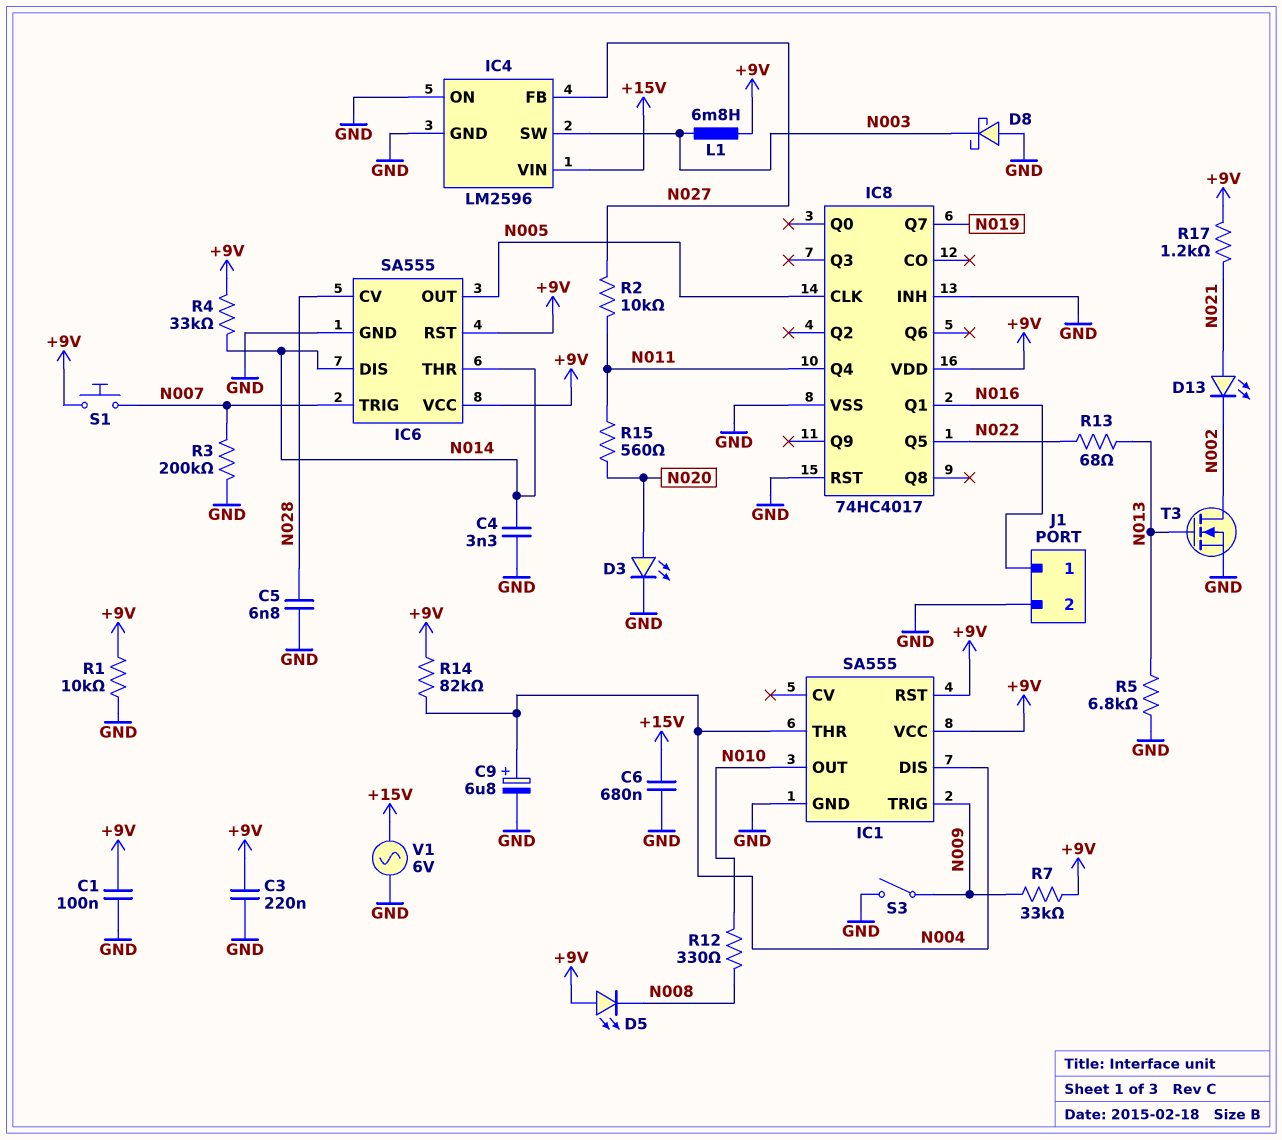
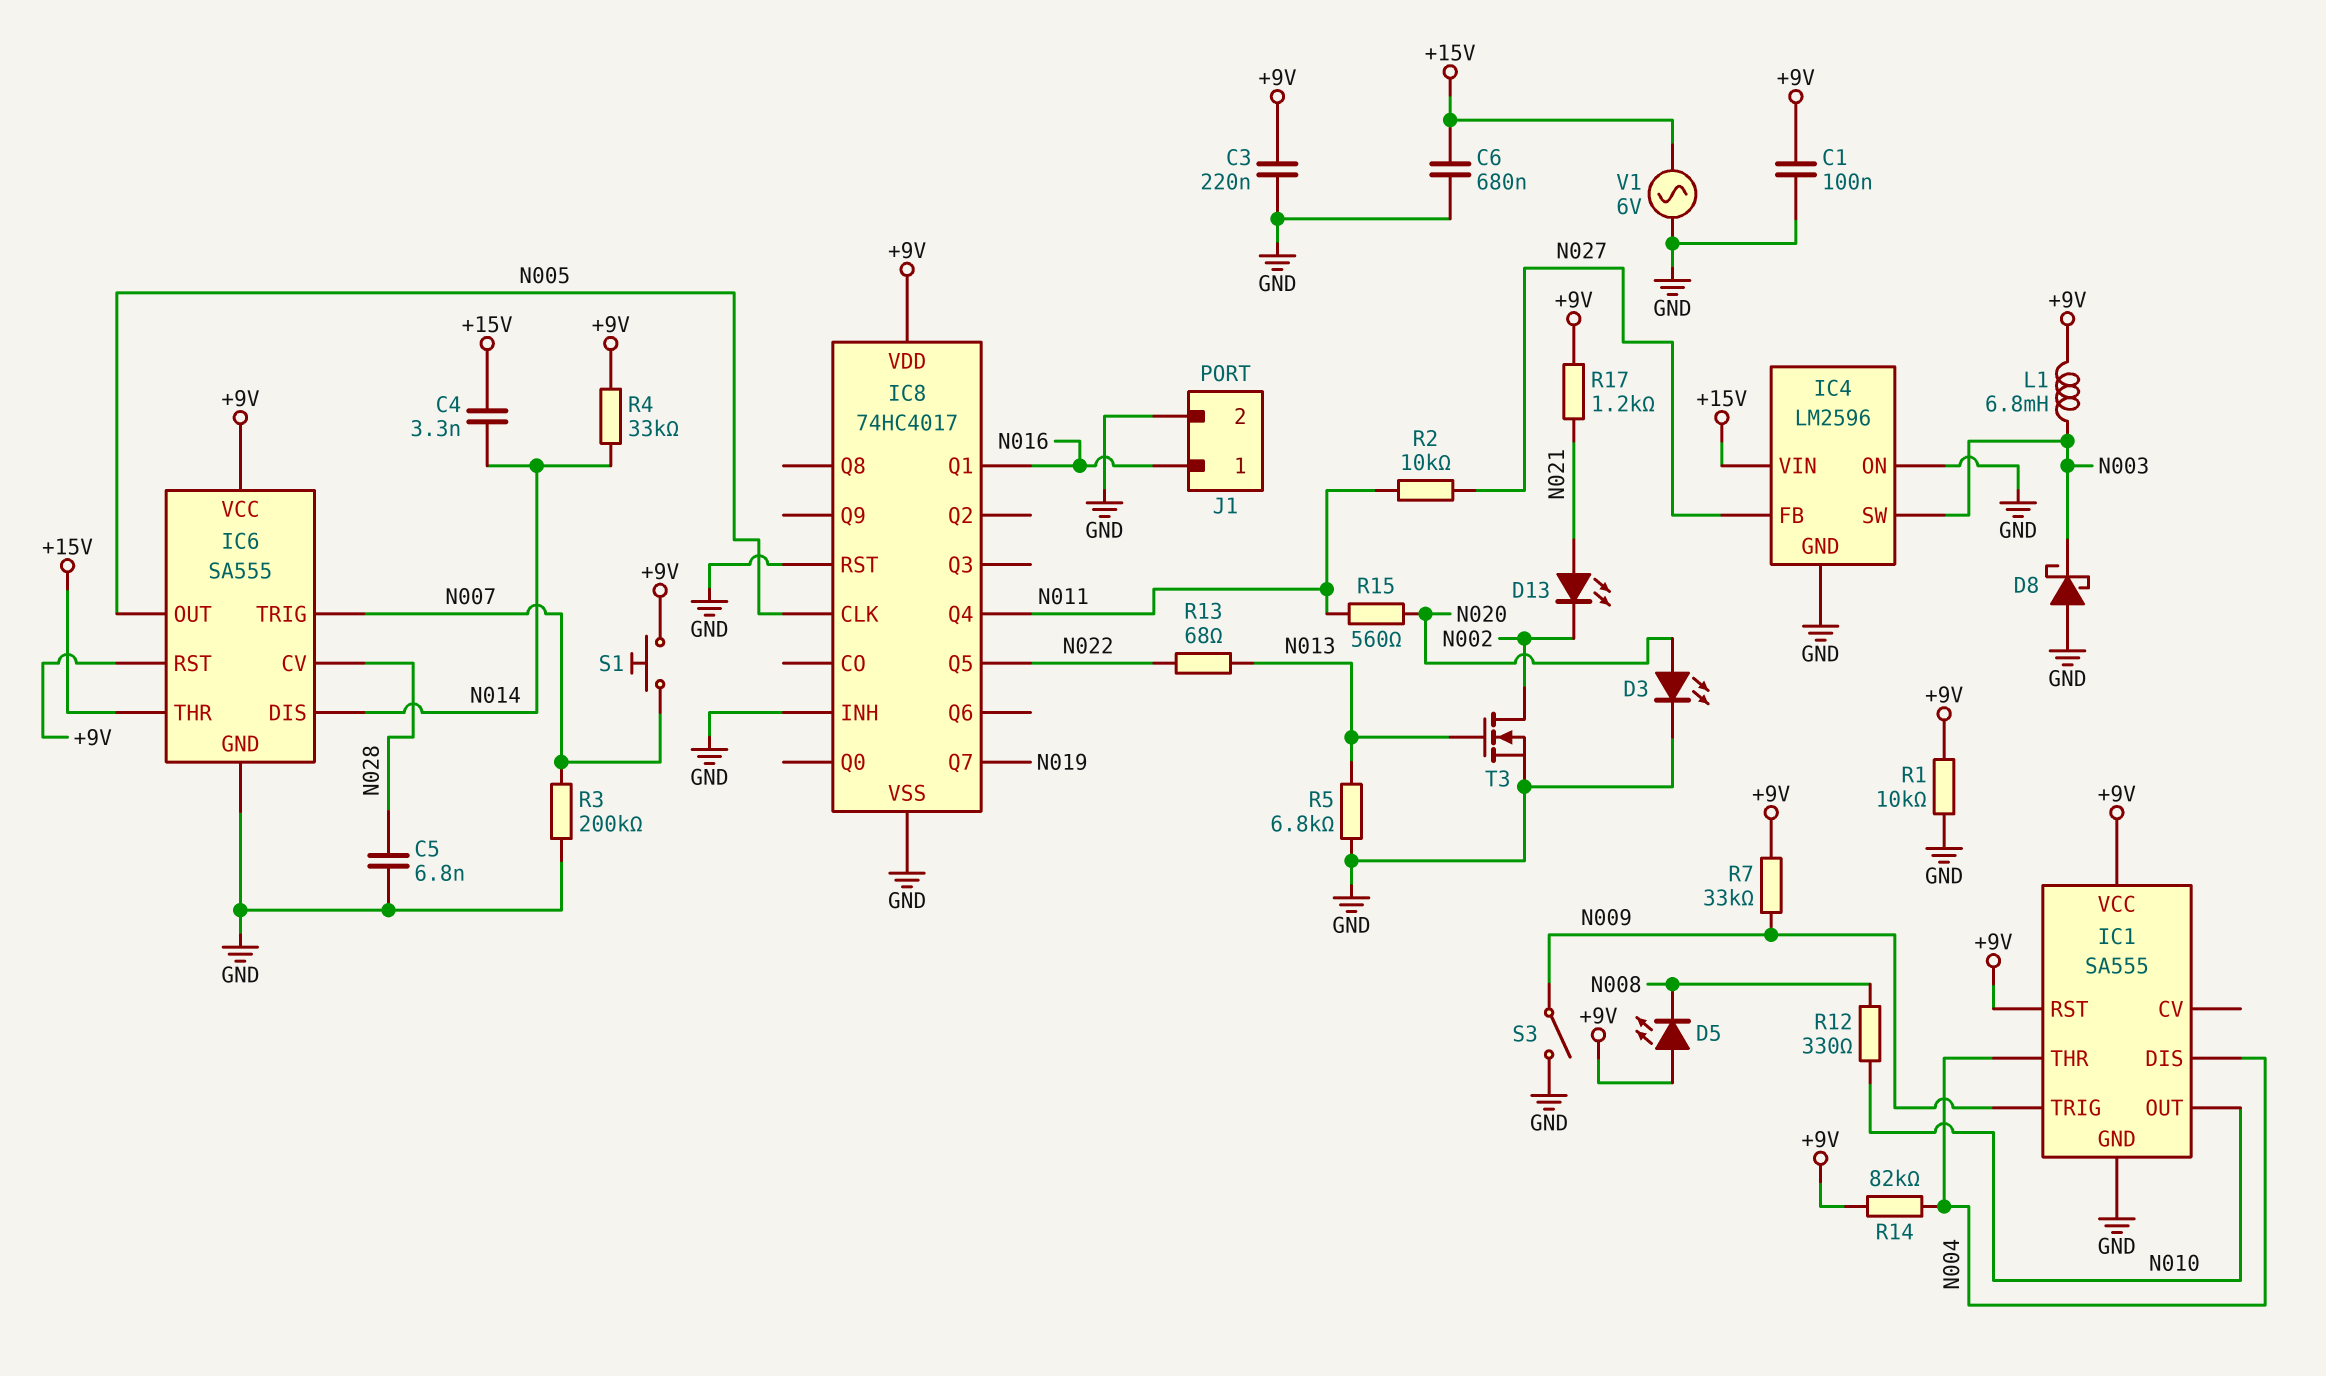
C4: 3.3nF (GND, N014) -> 3.3nF (+15V, N014)
C9: 6.8uF (plus N004, minus GND) -> none
IC6 pin THR: N014 -> +15V

